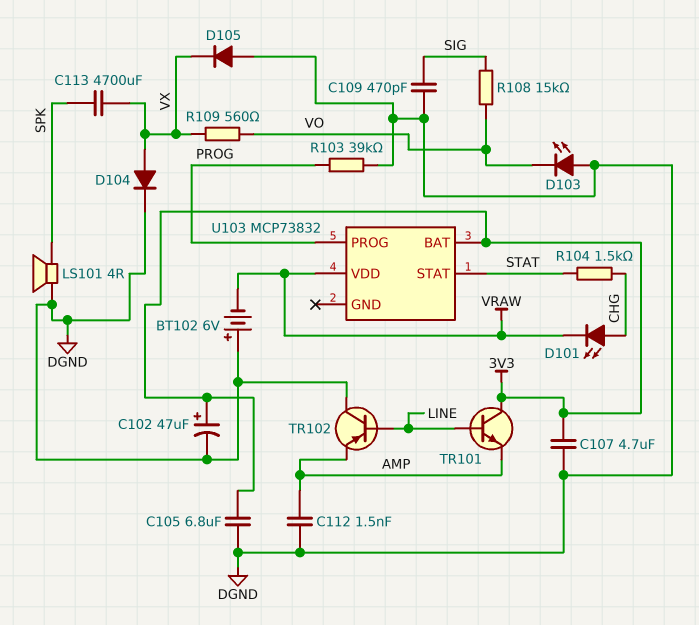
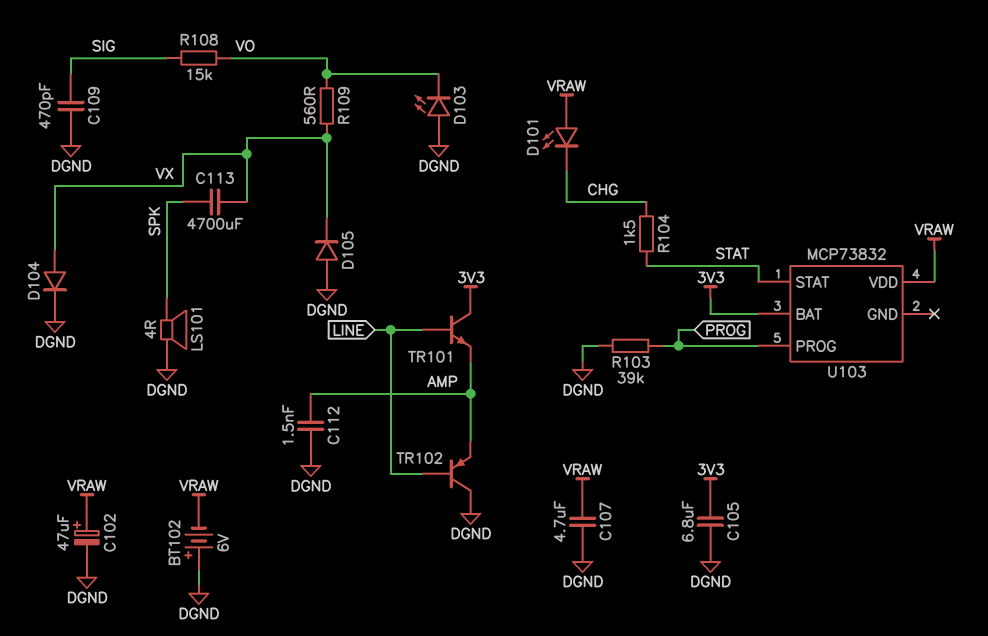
C102: 47uF (plus 3V3, minus DGND) -> 47uF (plus VRAW, minus DGND)
C107: 4.7uF (3V3, DGND) -> 4.7uF (DGND, VRAW)
D101: LED (A CHG, K VRAW) -> LED (A VRAW, K CHG)

